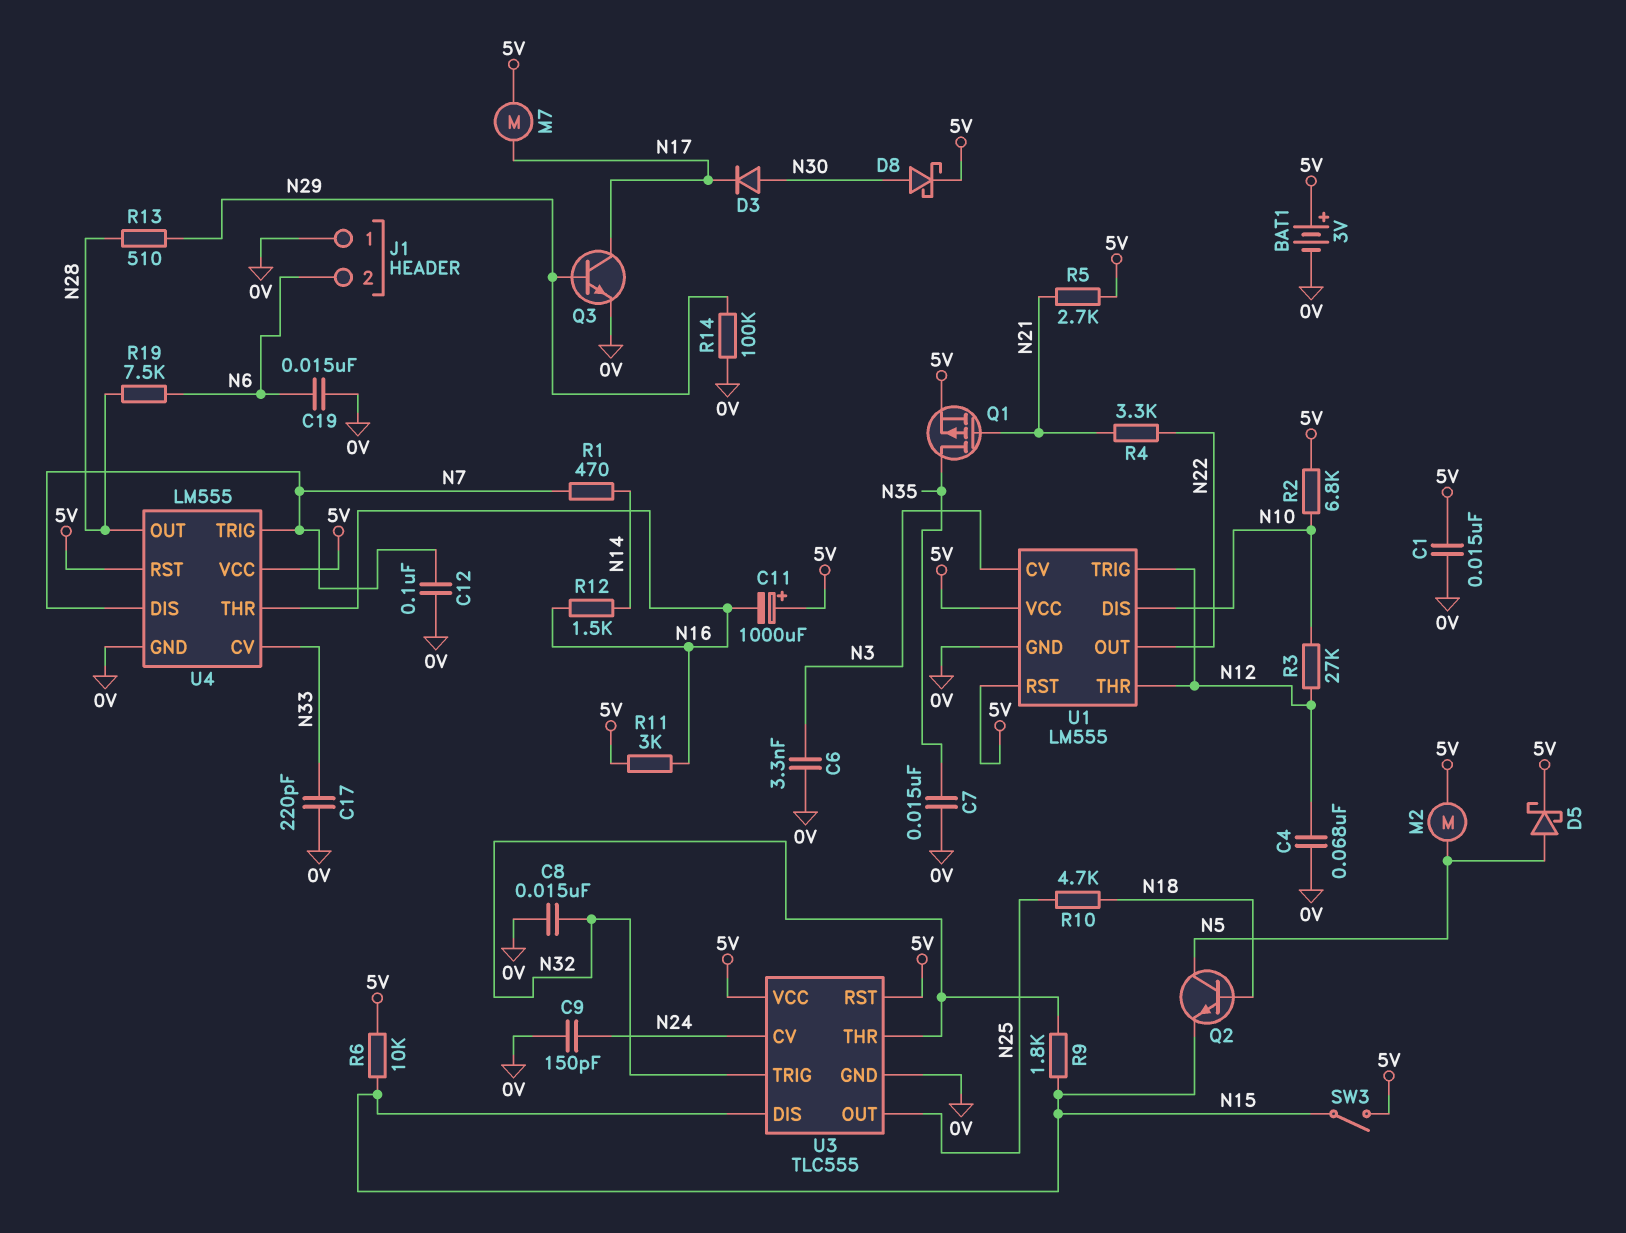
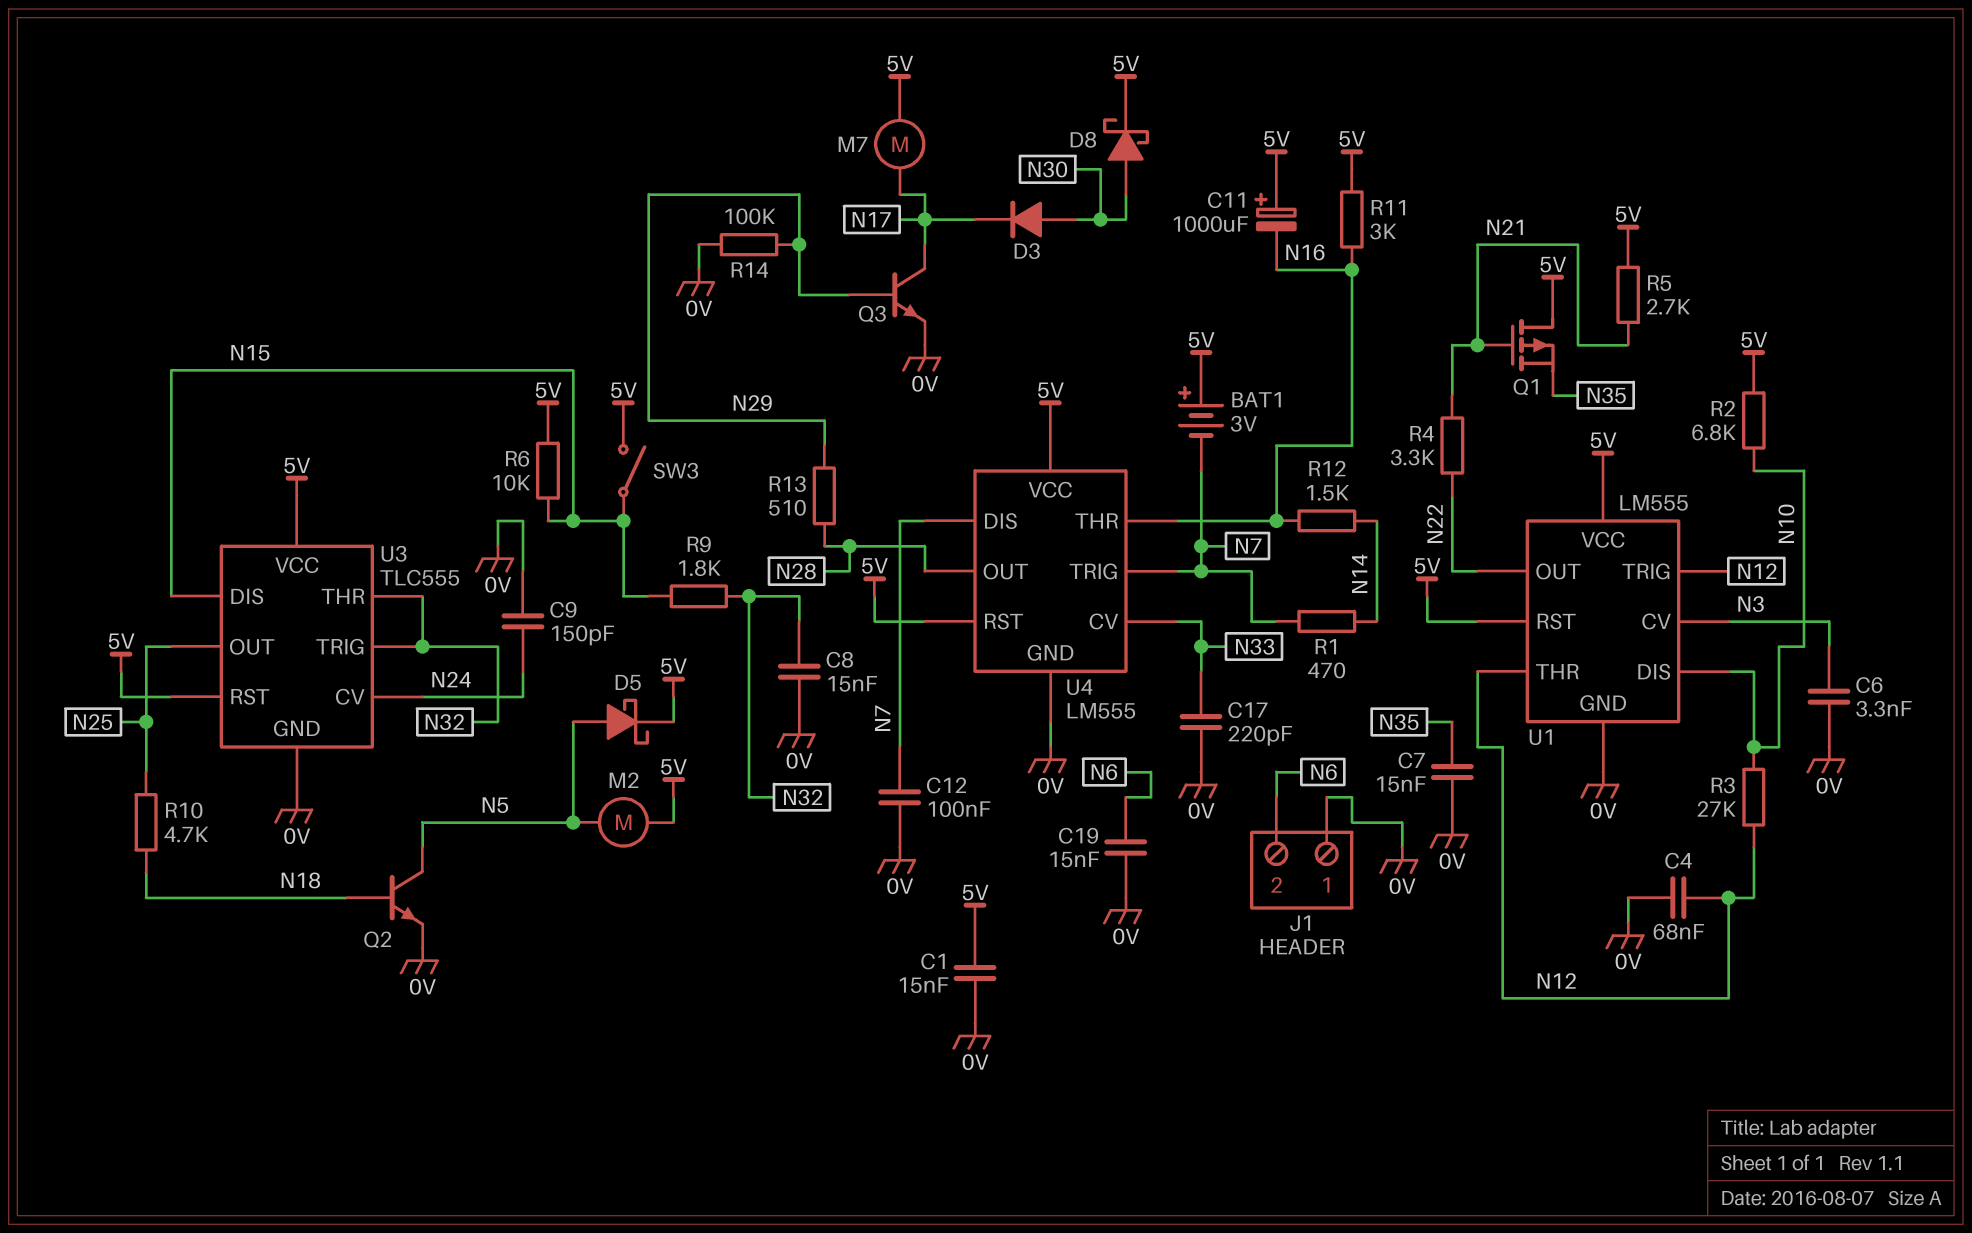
BAT1: 3V (plus 5V, minus 0V) -> 3V (plus 5V, minus N7)
Q1: PMOS (G N21, D N35, S 5V) -> PMOS (G N21, D 5V, S N35)
Q2: NPN (B N18, C N5, E N15) -> NPN (B N18, C N5, E 0V)
R19: 7.5k (N6, N28) -> none

